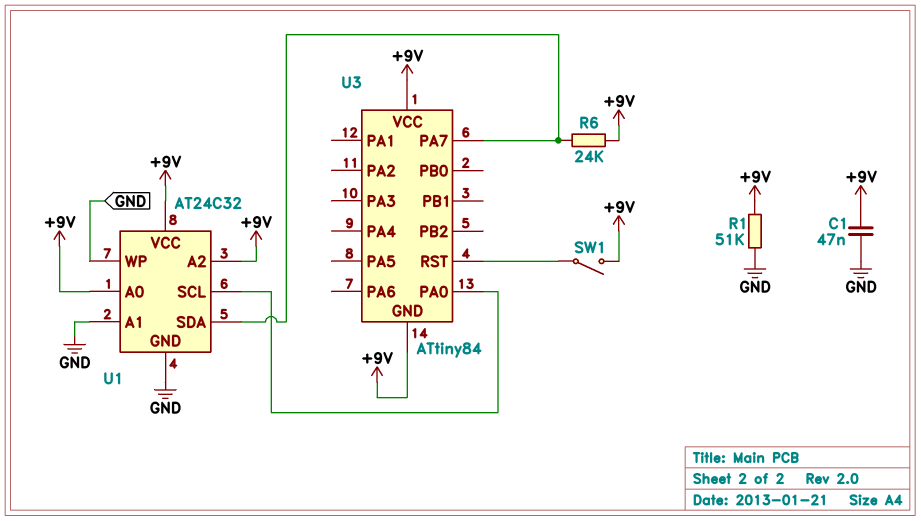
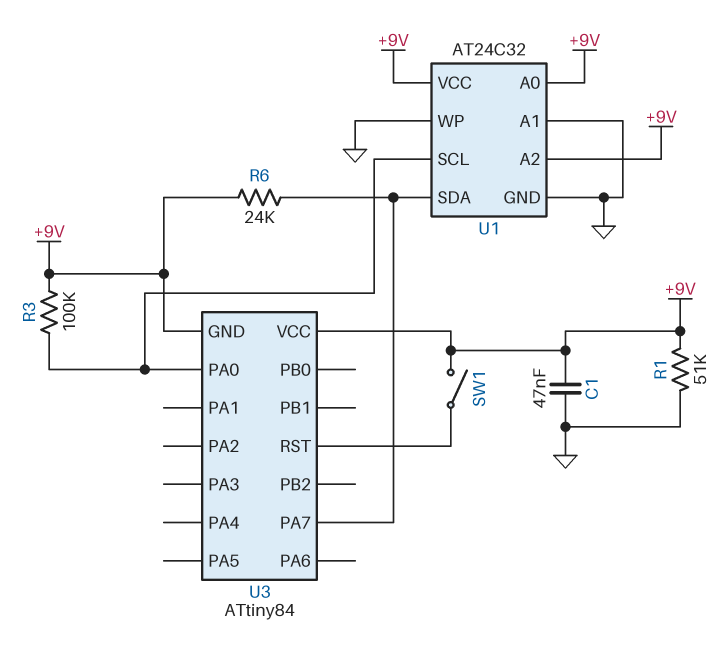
R3: none -> 100k (+9V, U1/SCL)

